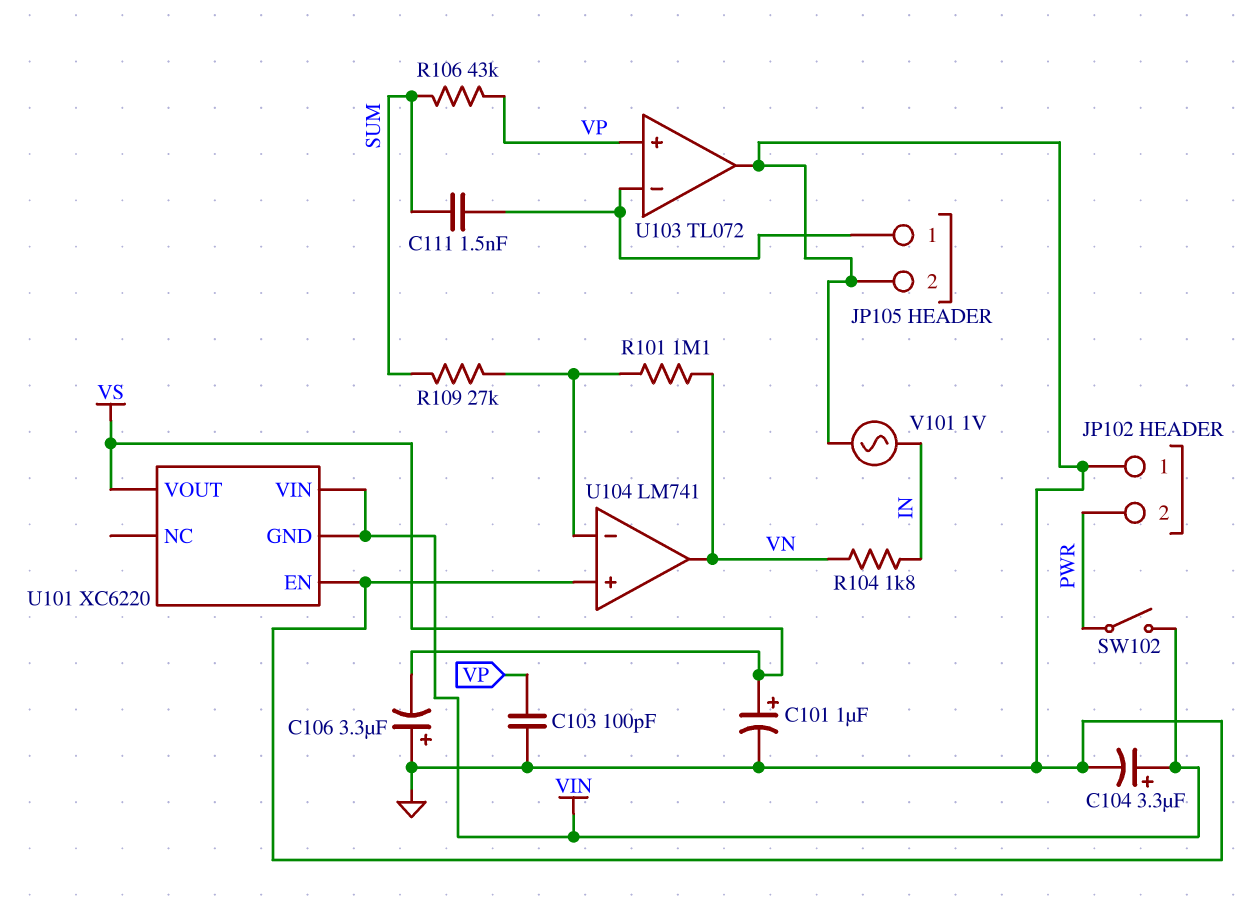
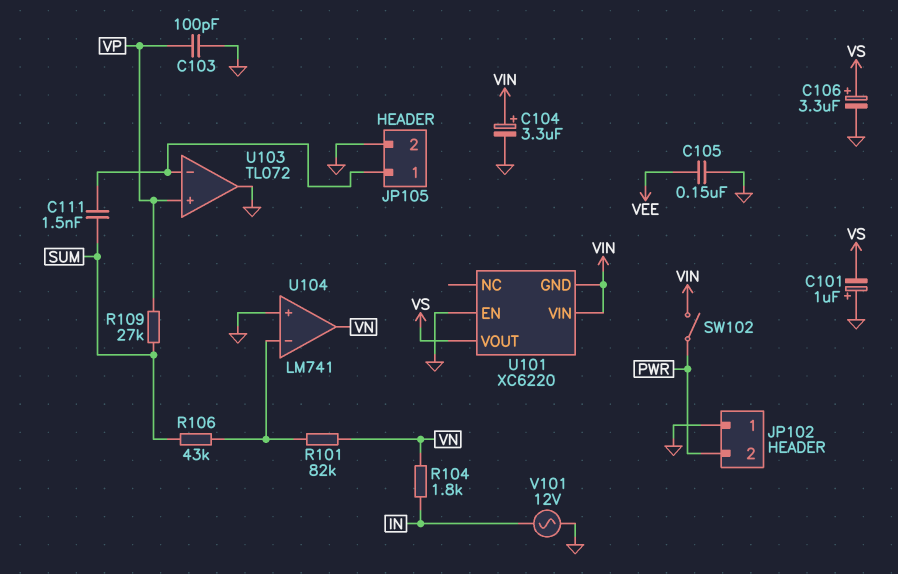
C101: 1uF (plus VS, minus GND) -> 1uF (plus GND, minus VS)
C105: none -> 150nF (GND, VEE)
C106: 3.3uF (plus GND, minus VS) -> 3.3uF (plus VS, minus GND)
R101: 1.1M (U104/in-, VN) -> 82k (U104/in-, VN)
R106: 43k (SUM, VP) -> 43k (SUM, U104/in-)
R109: 27k (SUM, U104/in-) -> 27k (SUM, VP)
V101: AC 1V (GND, IN) -> AC 12V (GND, IN)

